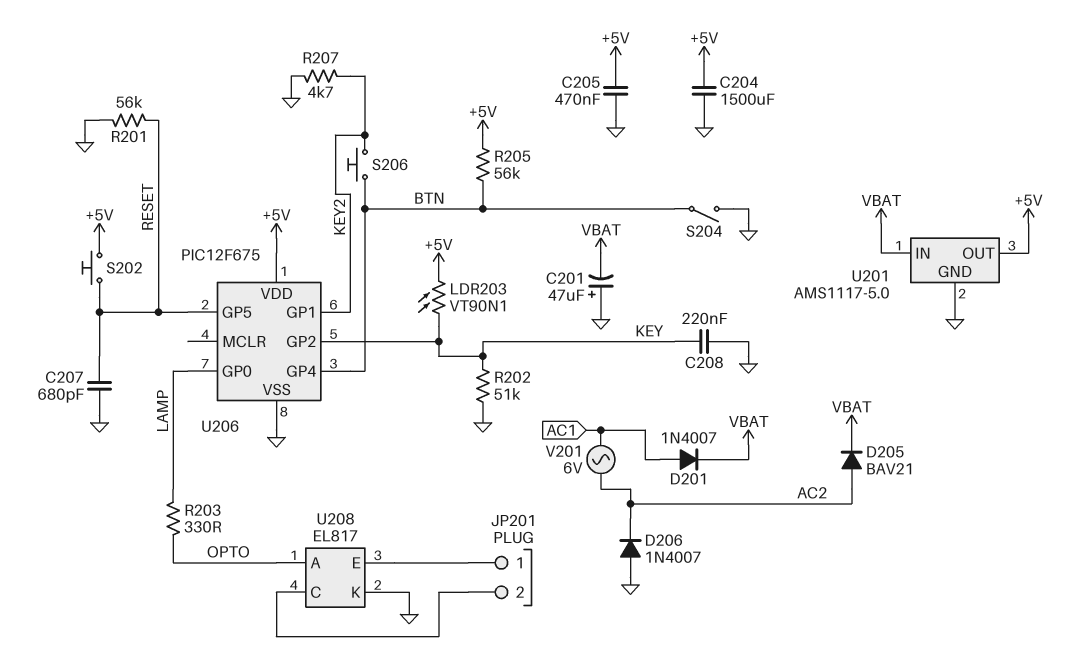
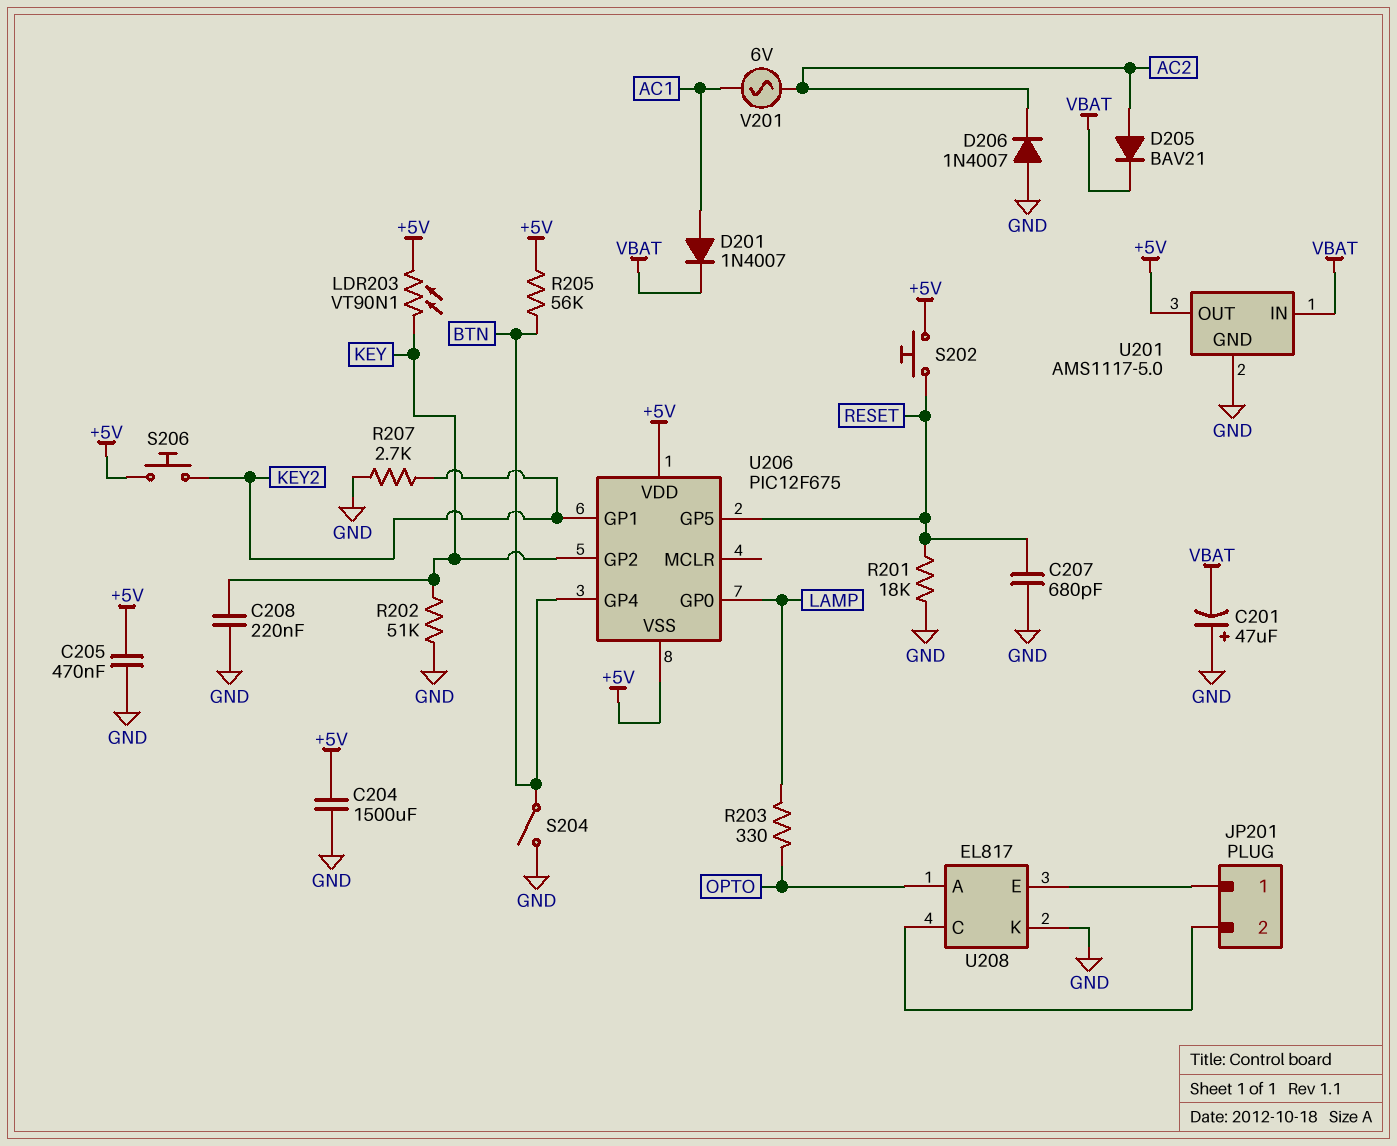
R201: 56k (GND, RESET) -> 18k (GND, RESET)
R207: 4.7k (GND, KEY2) -> 2.7k (GND, KEY2)
S206: button (BTN, KEY2) -> button (+5V, KEY2)
U206 pin VSS: GND -> +5V

